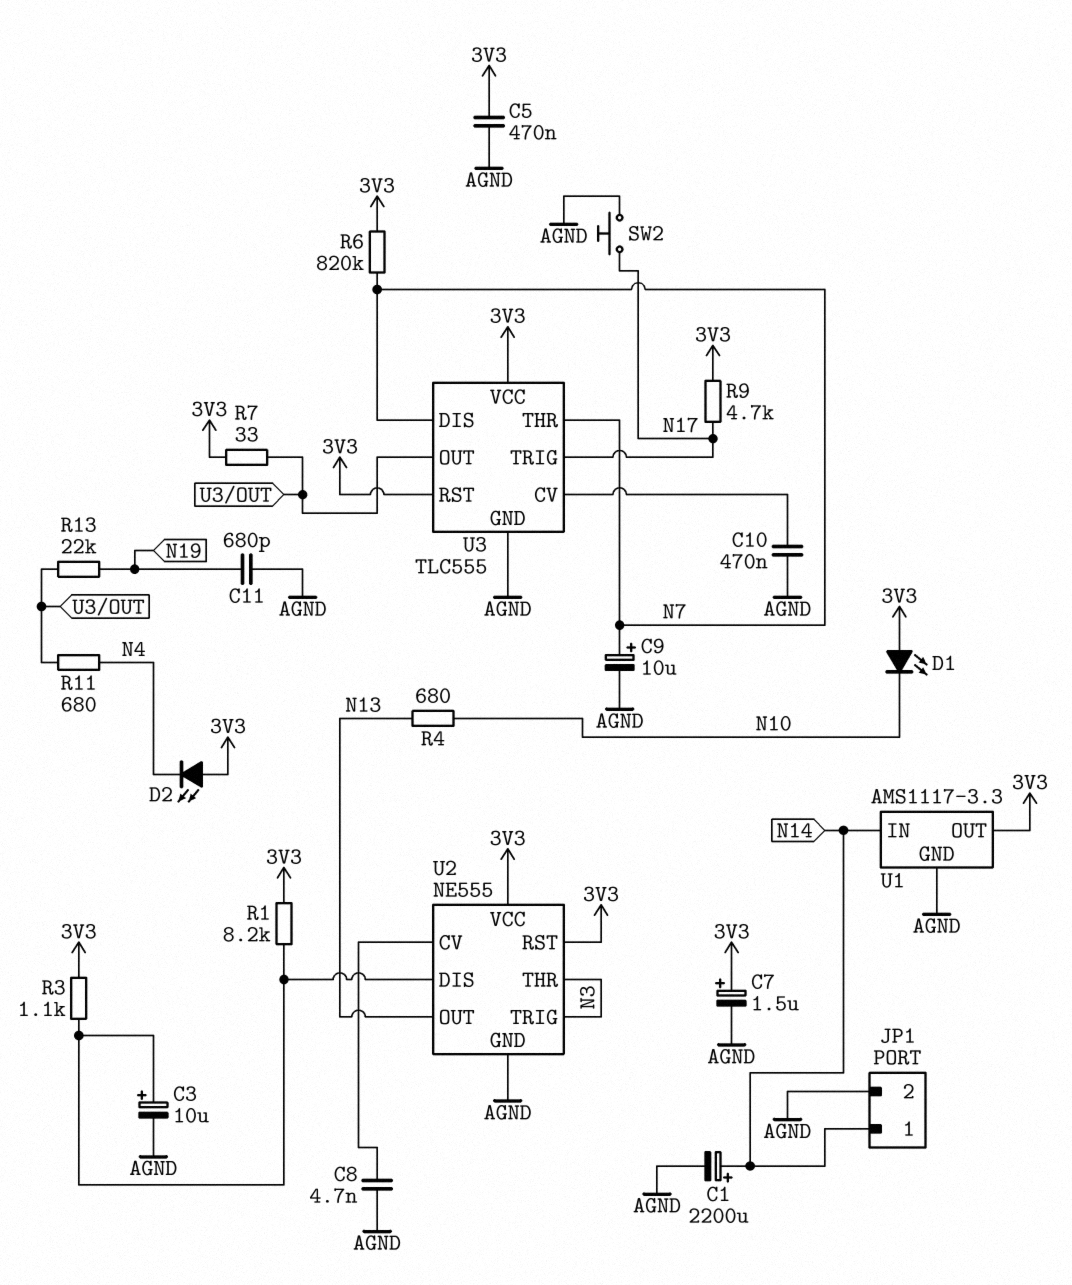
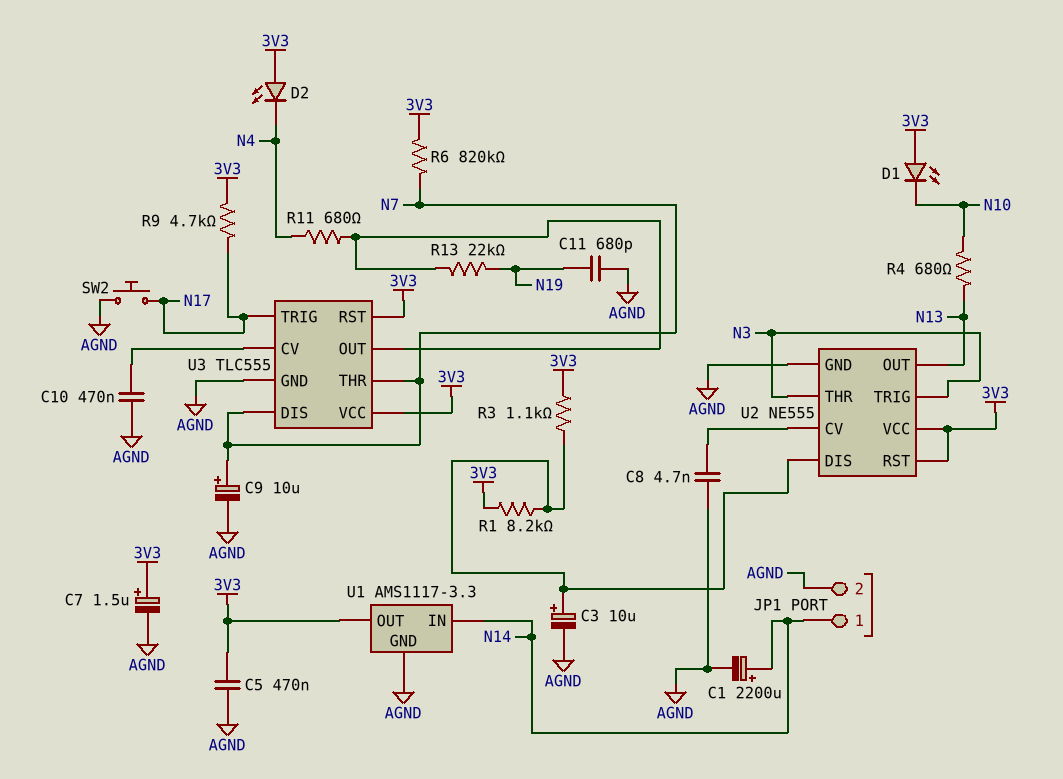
R7: 33 (3V3, U3/OUT) -> none

